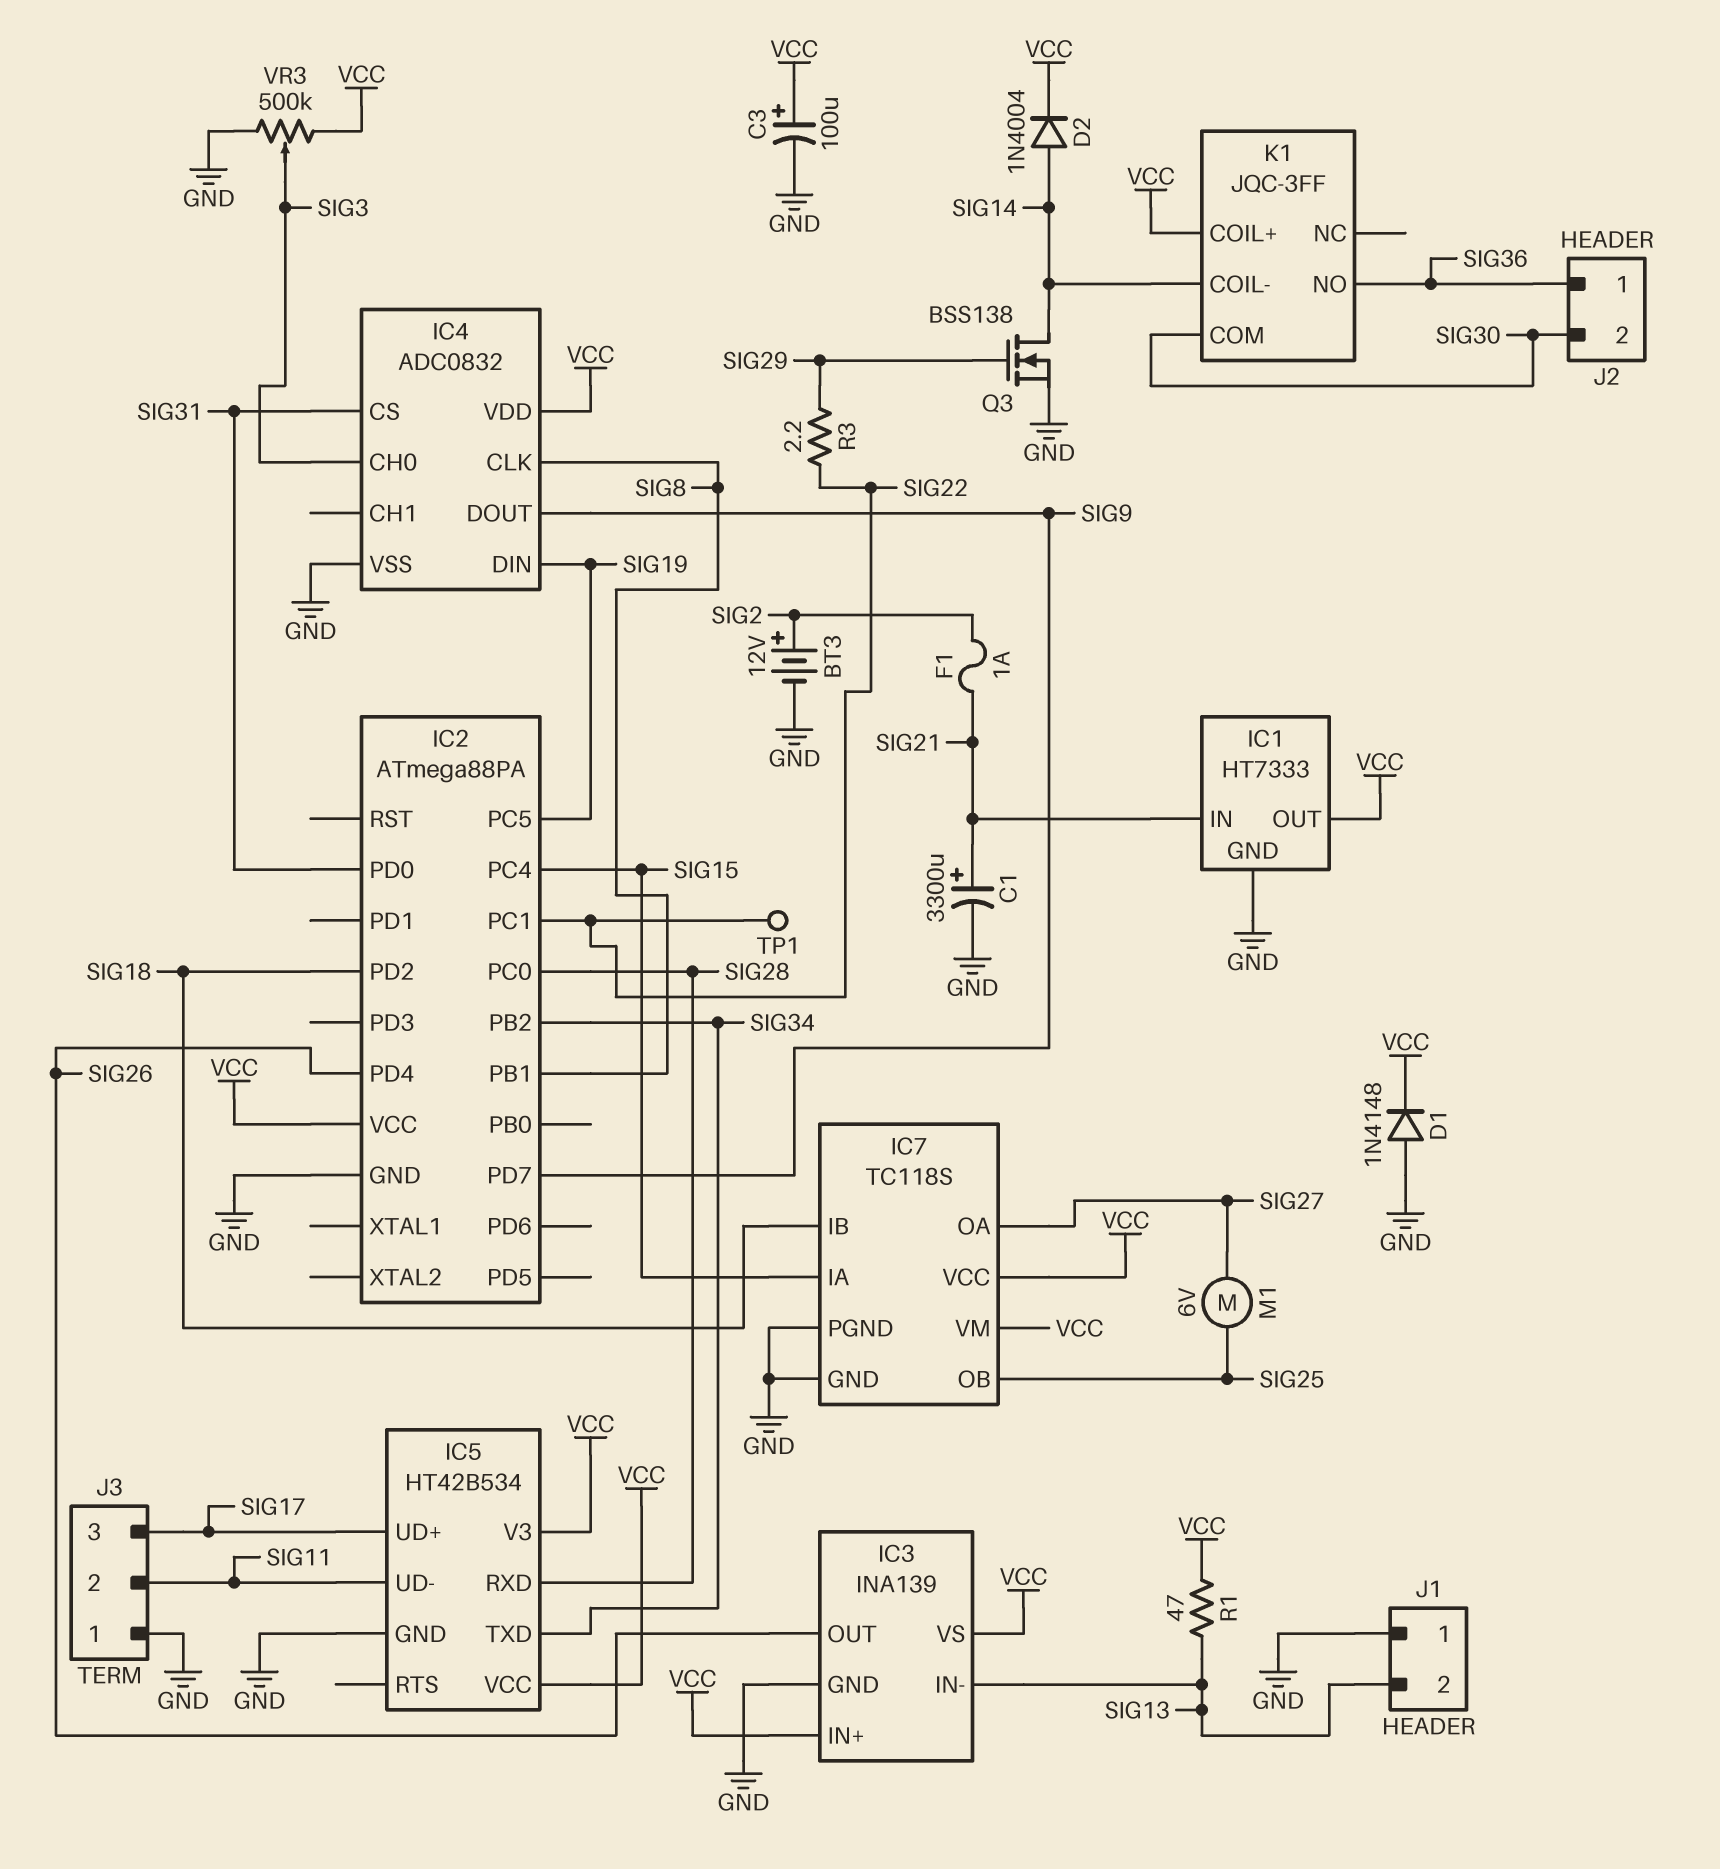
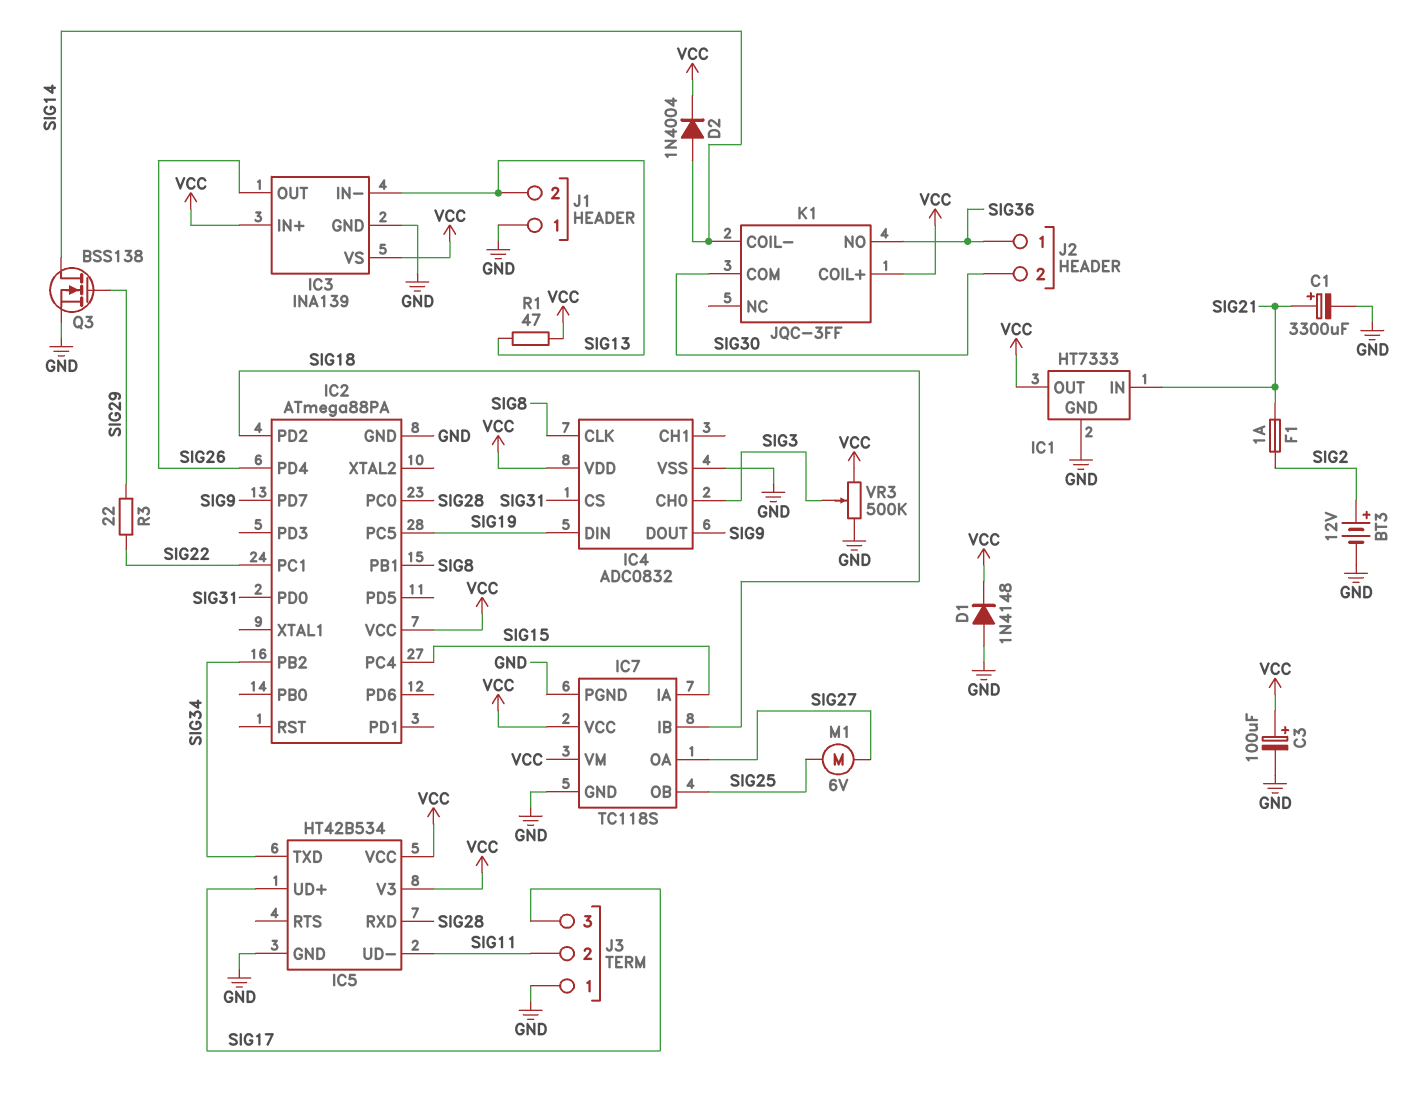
R3: 2.2 (SIG22, SIG29) -> 22 (SIG22, SIG29)
TP1: test point (SIG22) -> none

